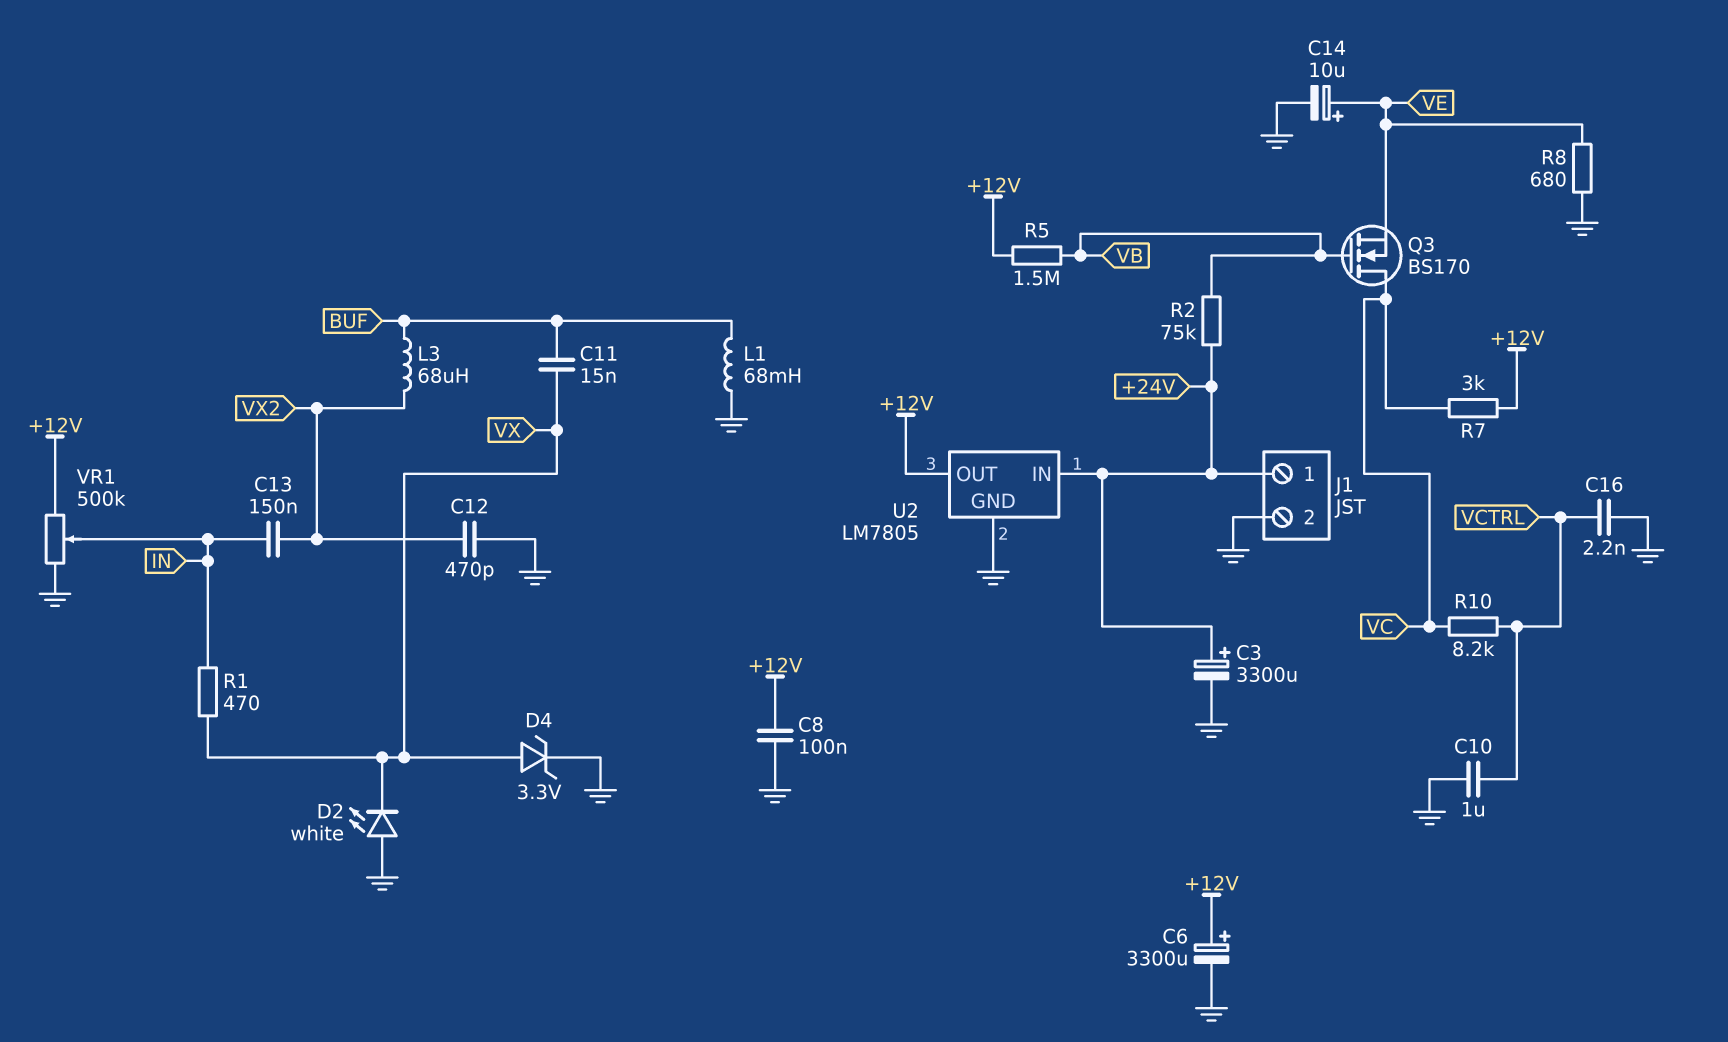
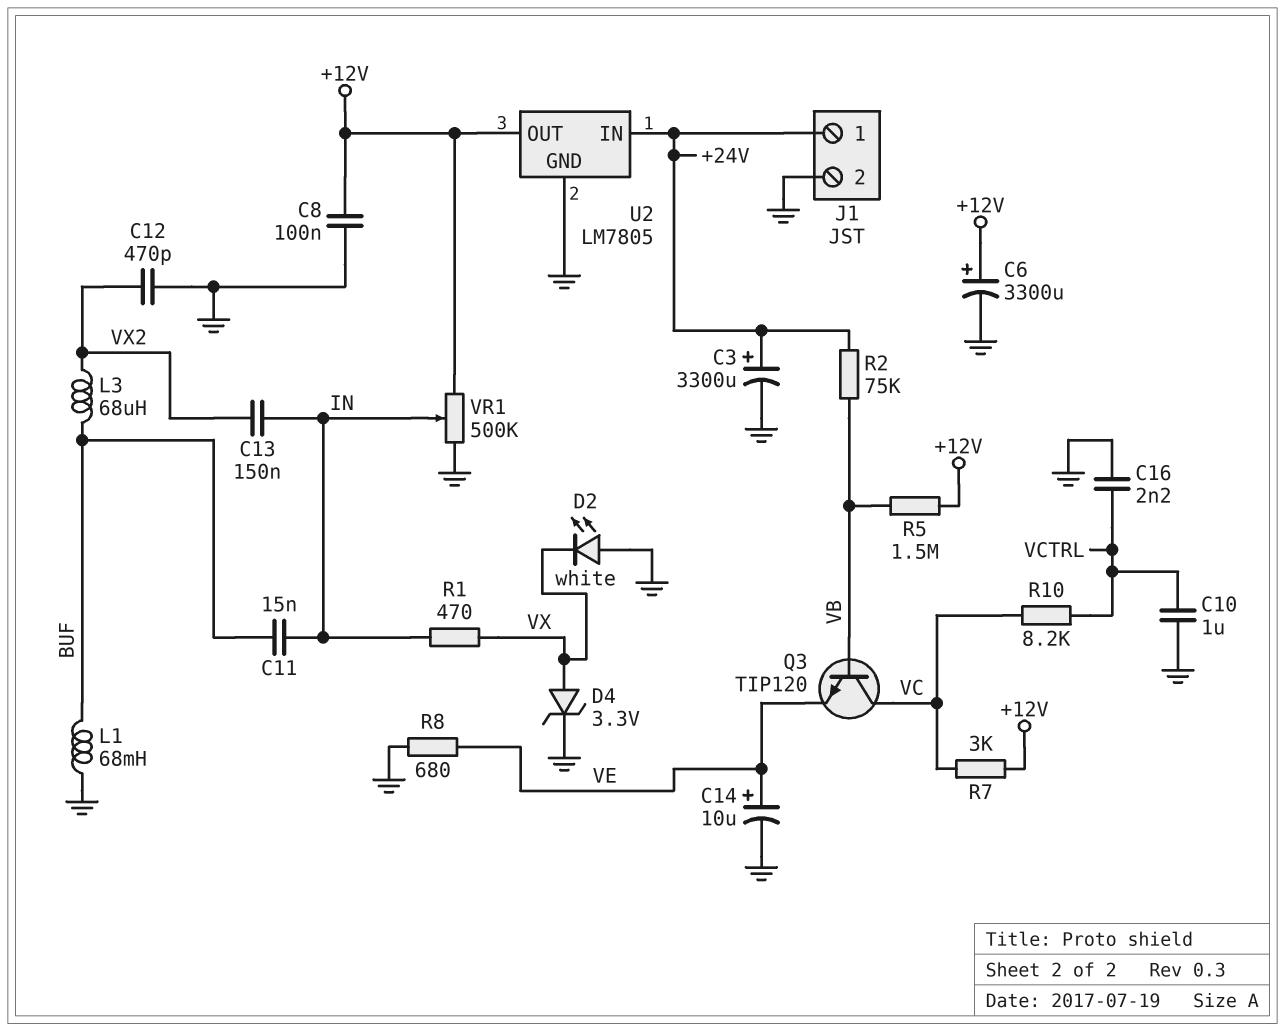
C11: 15nF (BUF, VX) -> 15nF (BUF, IN)
Q3: NMOS BS170 (G VB, D VC, S VE) -> NPN TIP120 (B VB, C VC, E VE)

